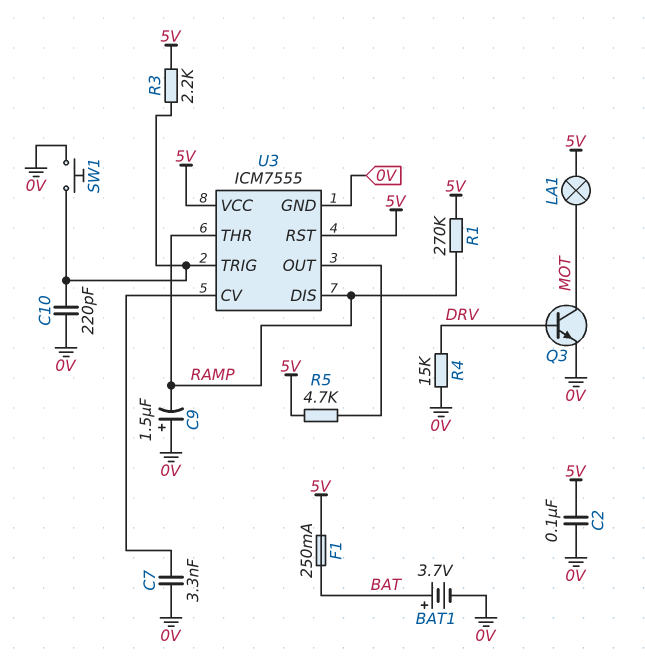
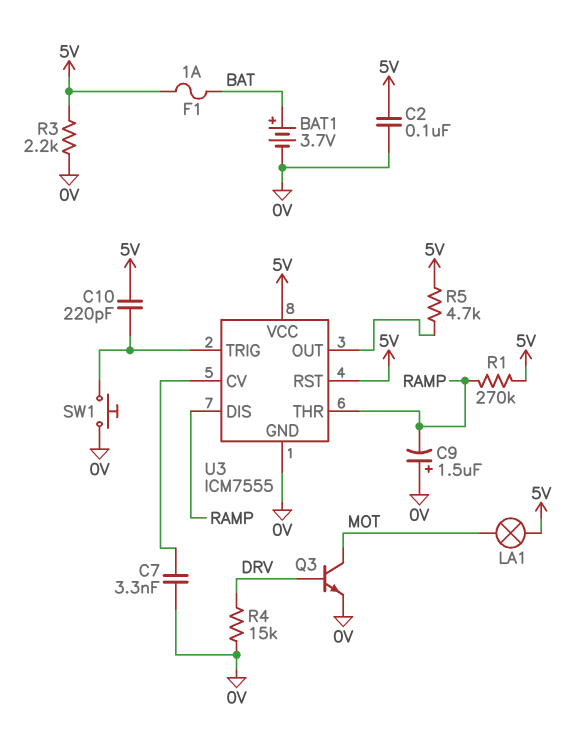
C10: 220pF (0V, U3/TRIG) -> 220pF (5V, U3/TRIG)
F1: 250mA (5V, BAT) -> 1A (5V, BAT)
R3: 2.2k (5V, U3/TRIG) -> 2.2k (0V, 5V)

